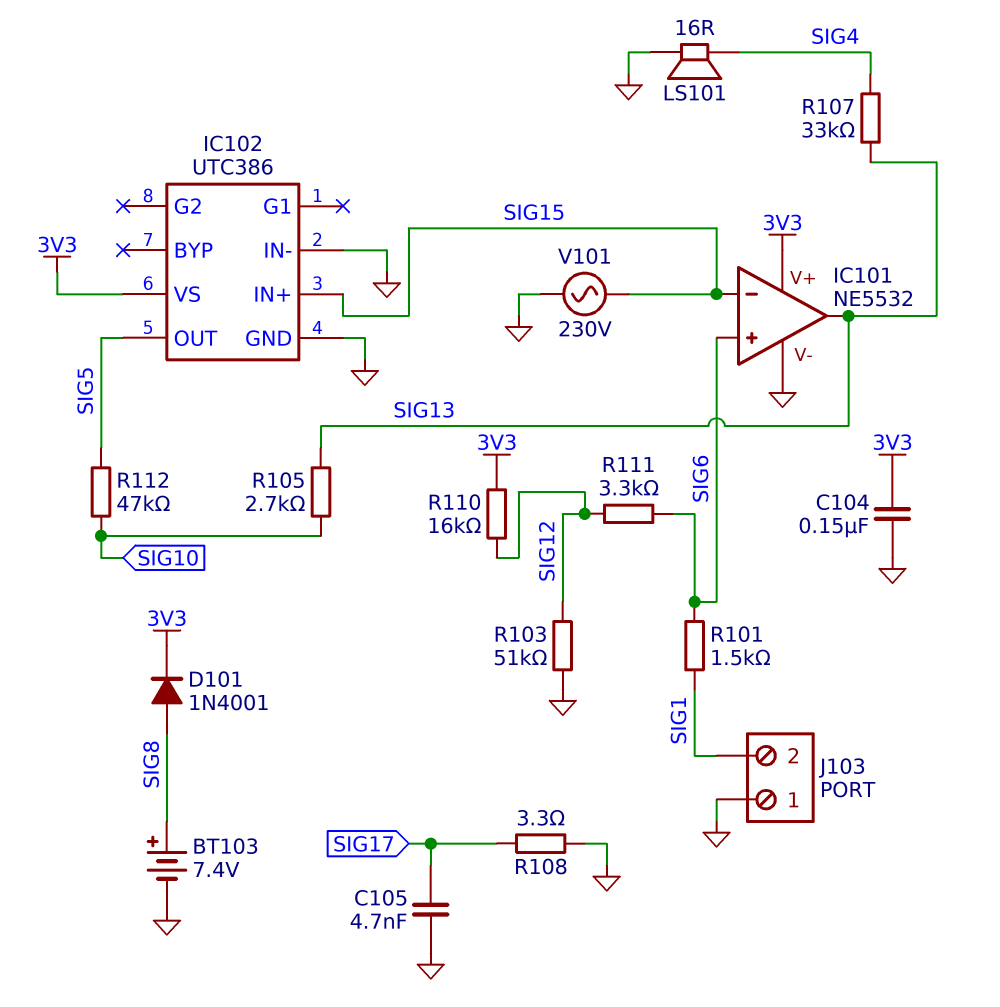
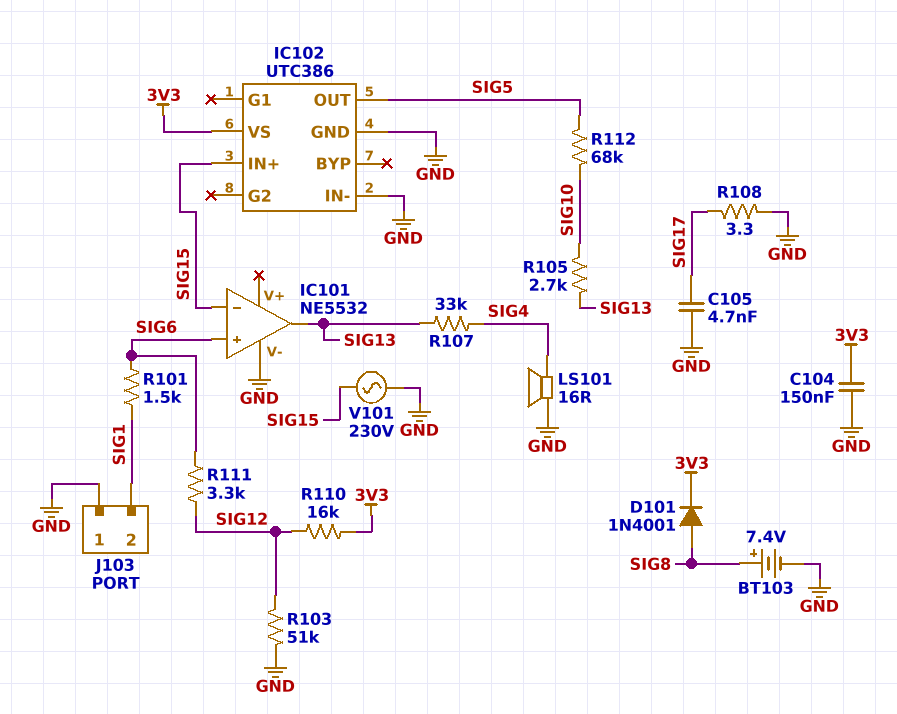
IC101 pin V+: 3V3 -> none
R112: 47k (SIG5, SIG10) -> 68k (SIG5, SIG10)

